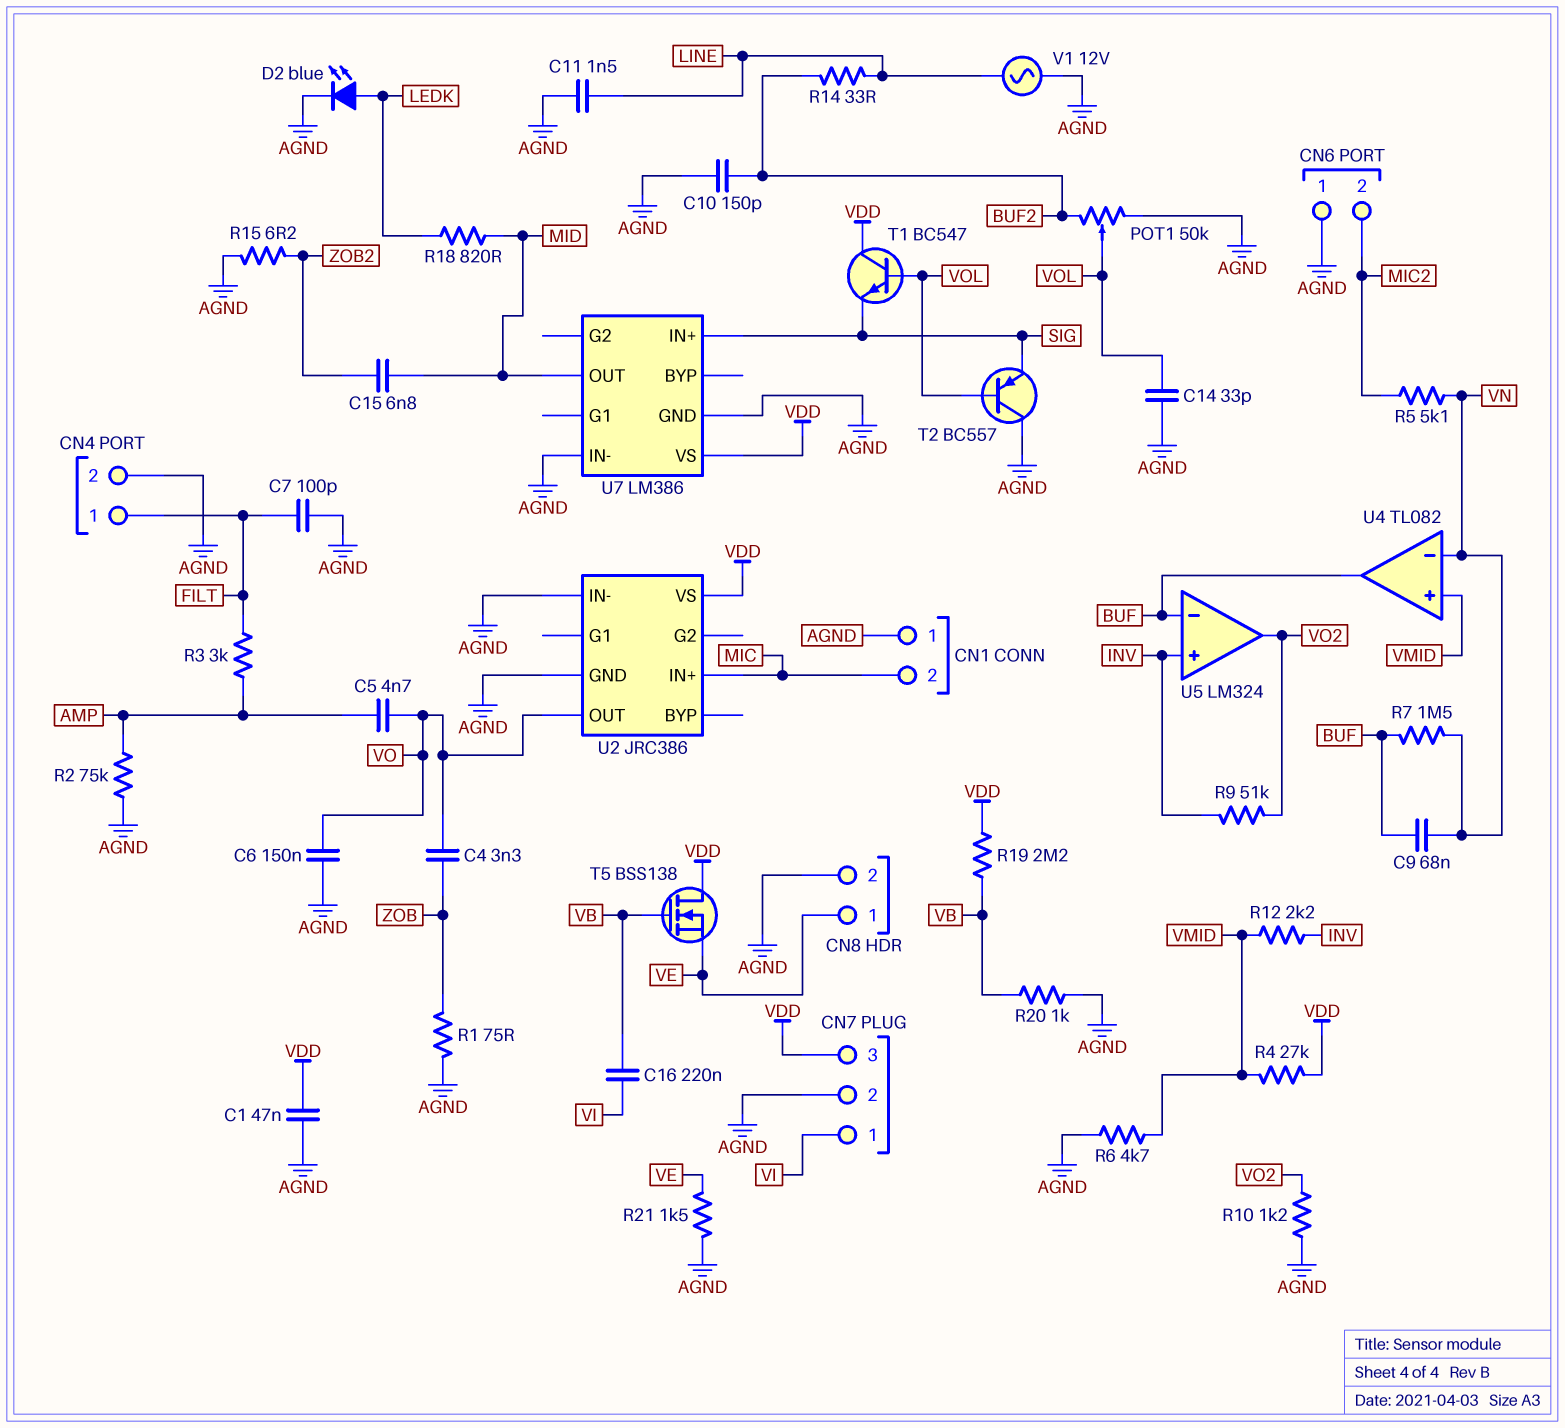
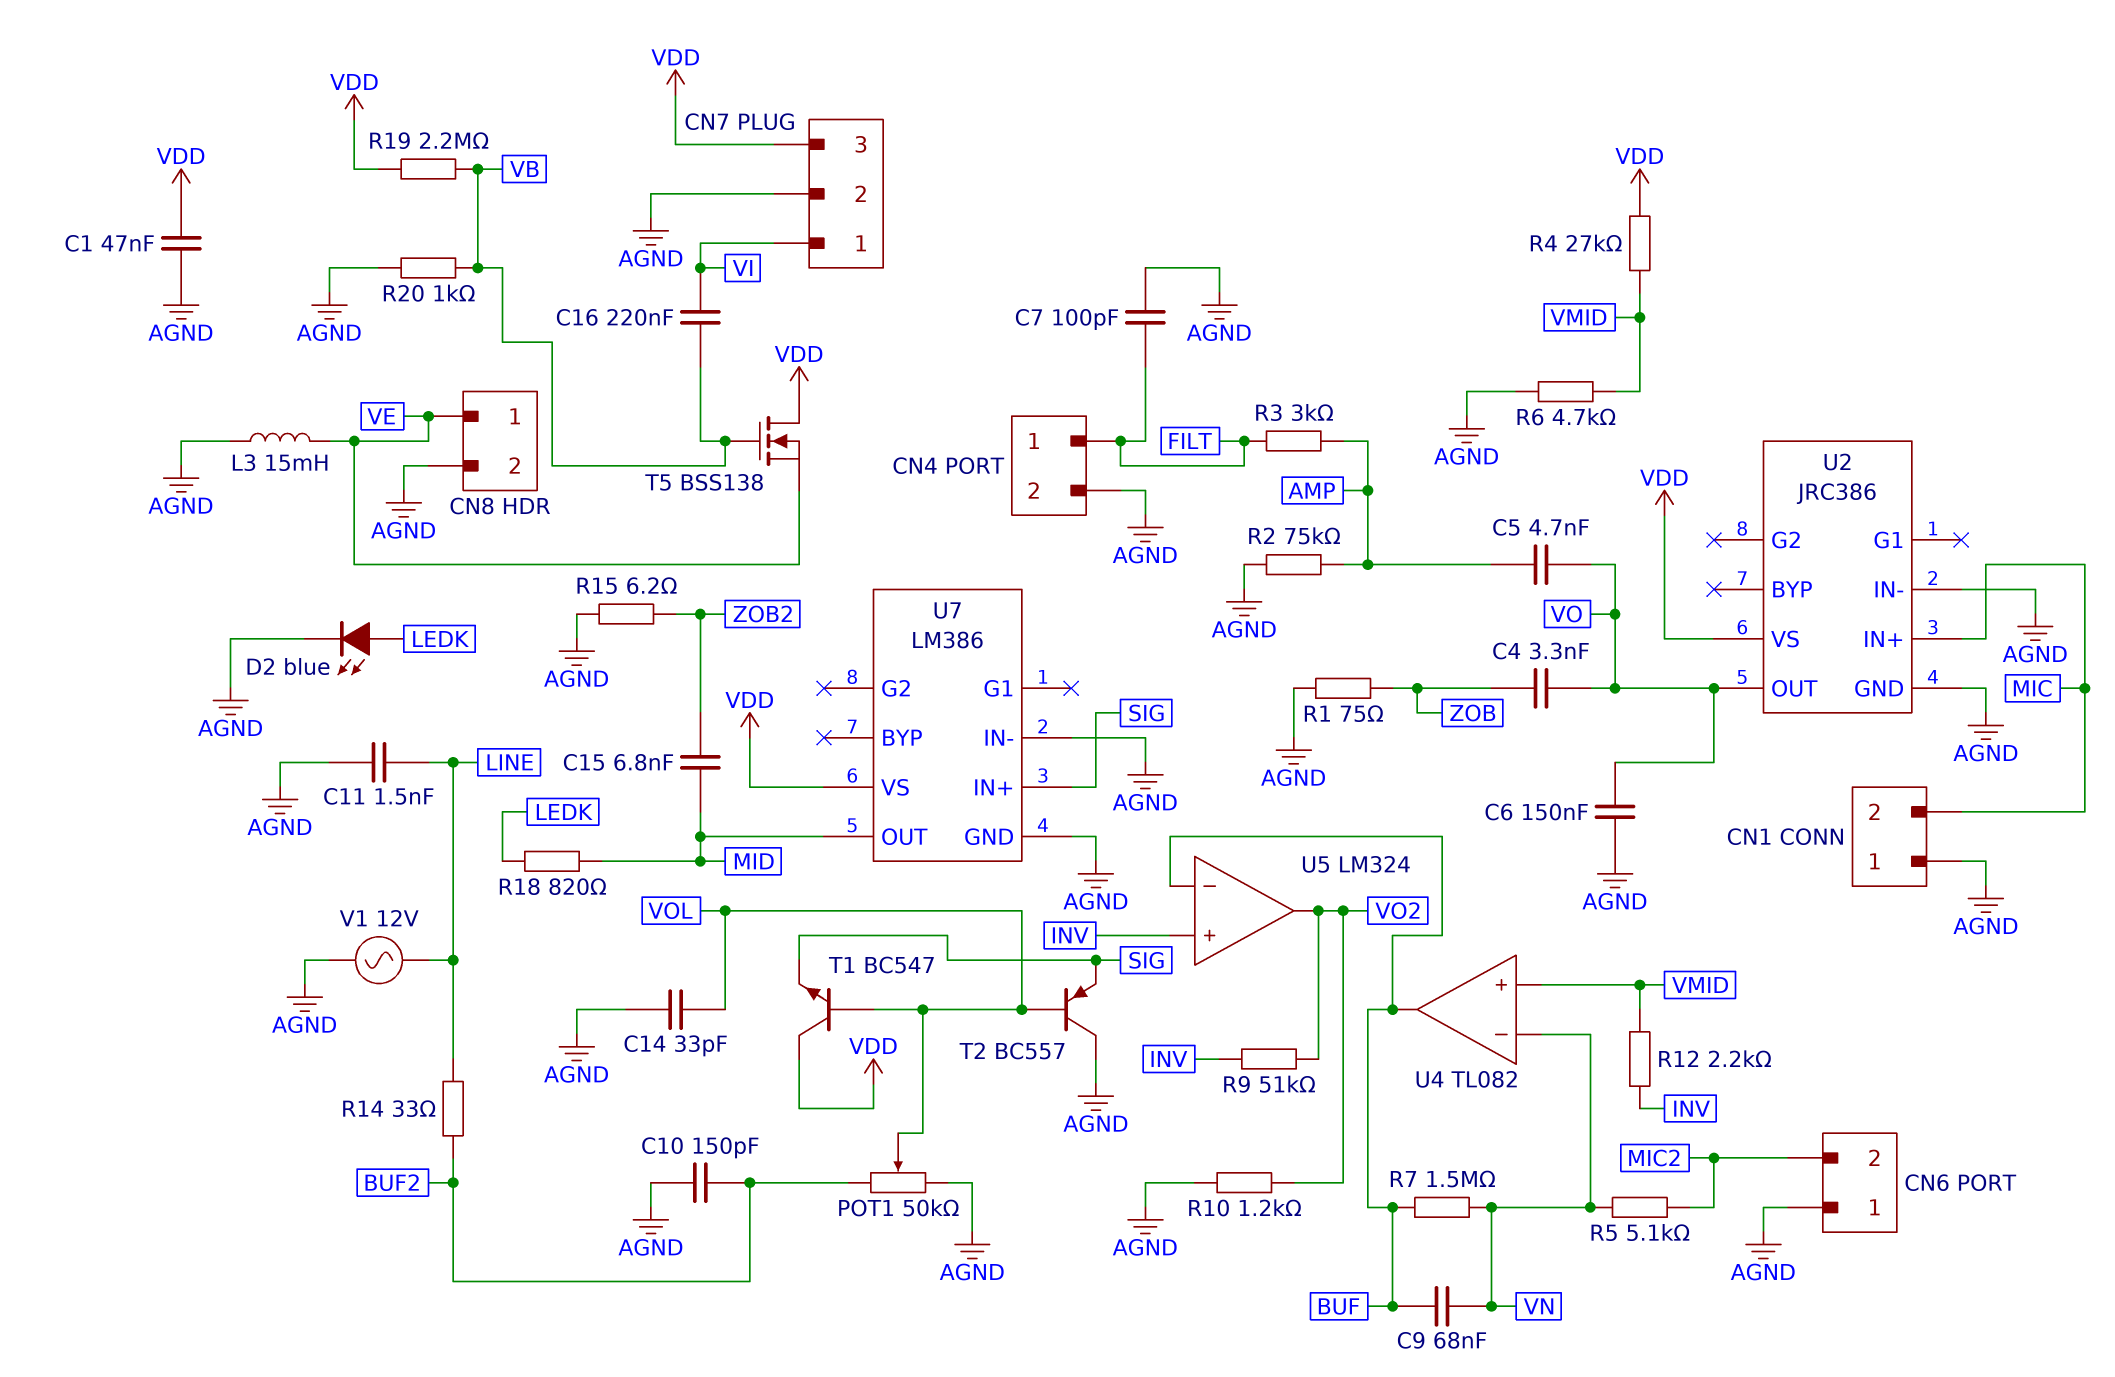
L3: none -> 15mH (AGND, VE)
R21: 1.5k (AGND, VE) -> none

